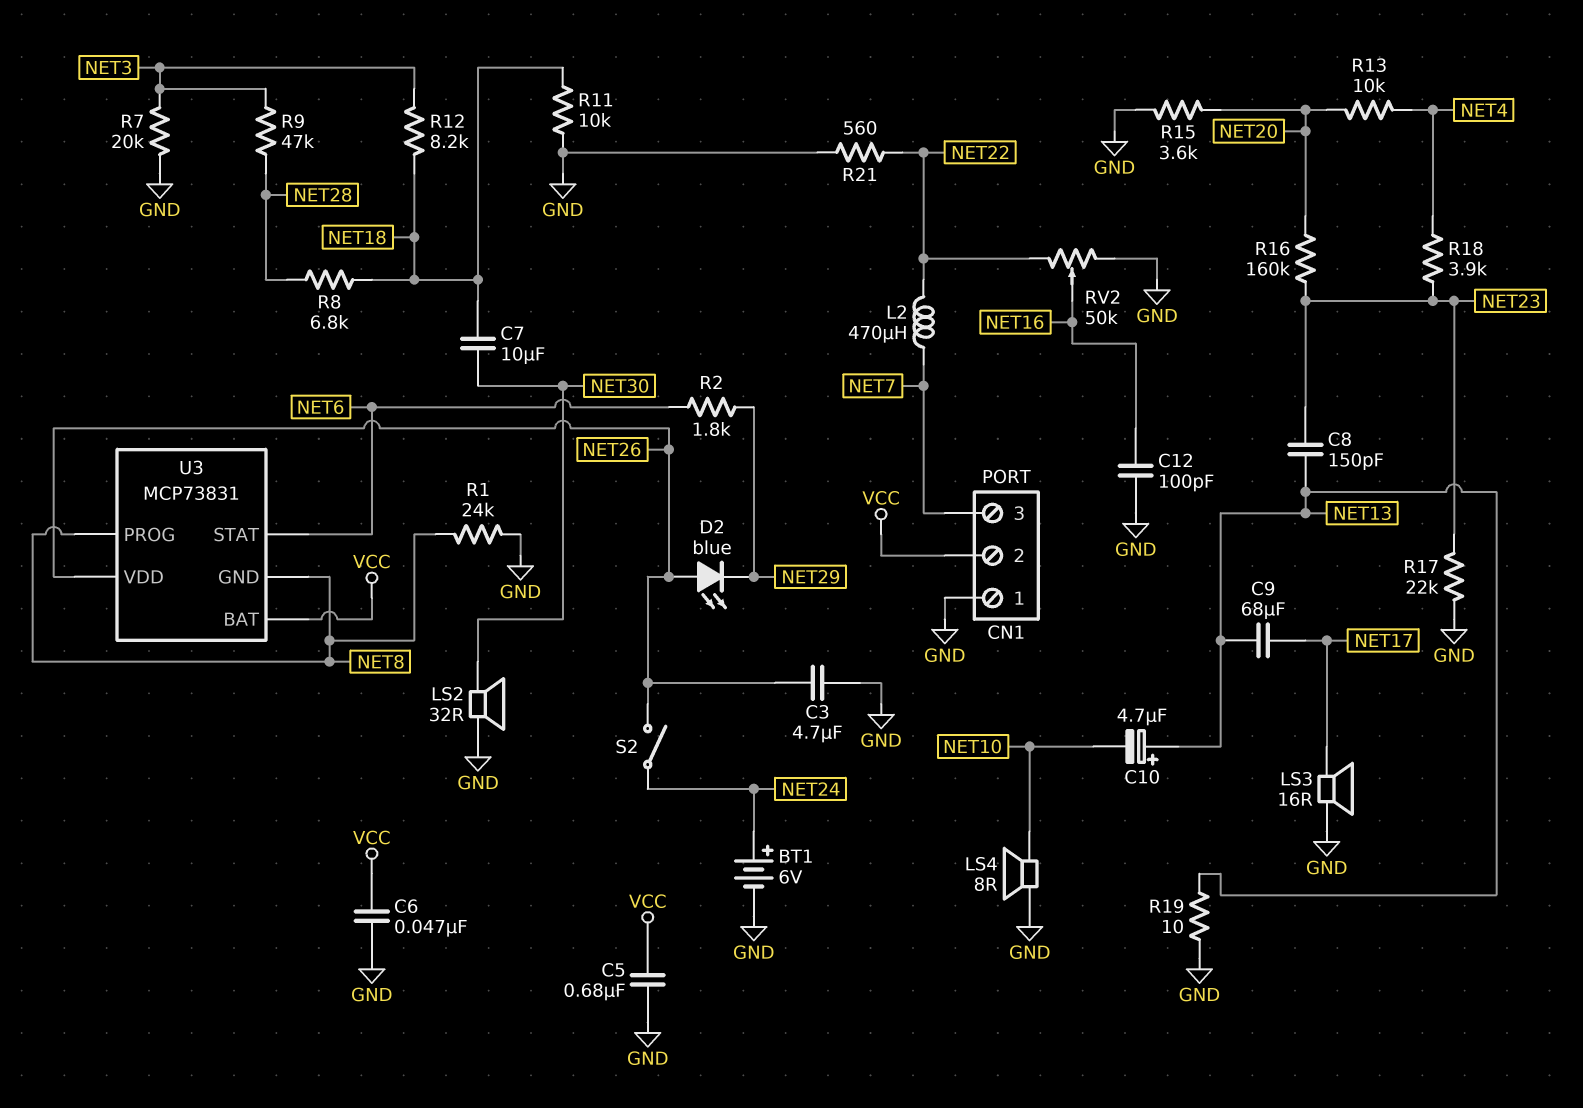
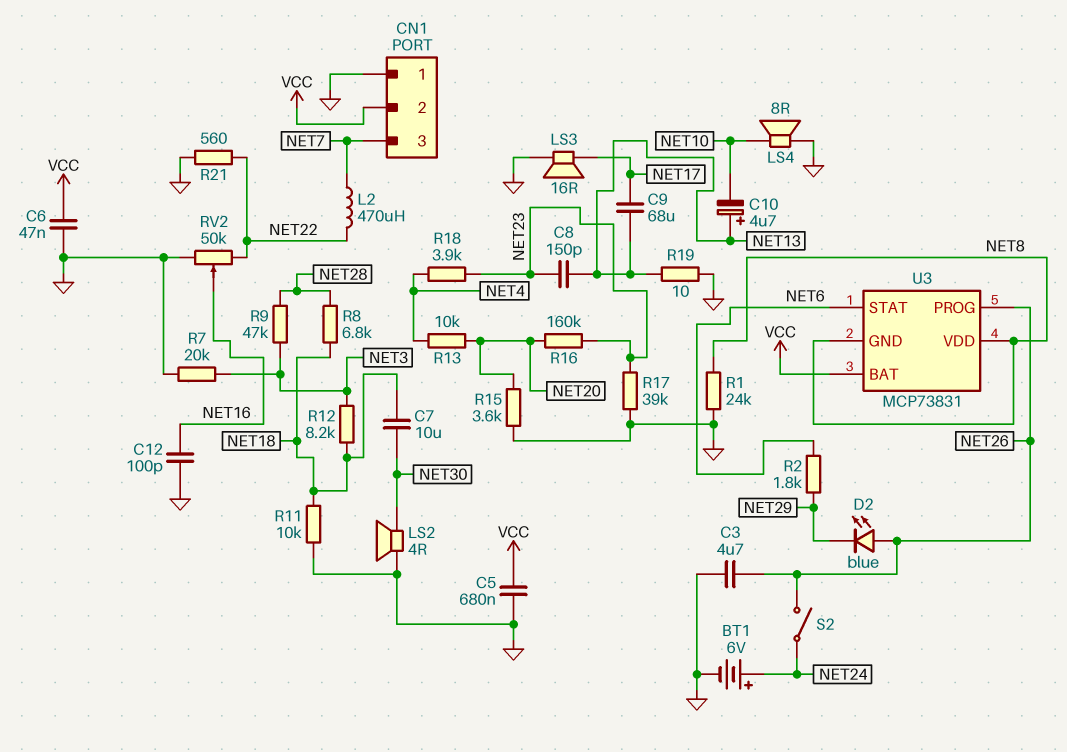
LS2: speaker 32R (GND, NET30) -> speaker 4R (GND, NET30)
R17: 22k (GND, NET23) -> 39k (GND, NET23)
U3 pin PROG: NET8 -> NET26
U3 pin VDD: NET26 -> NET8

